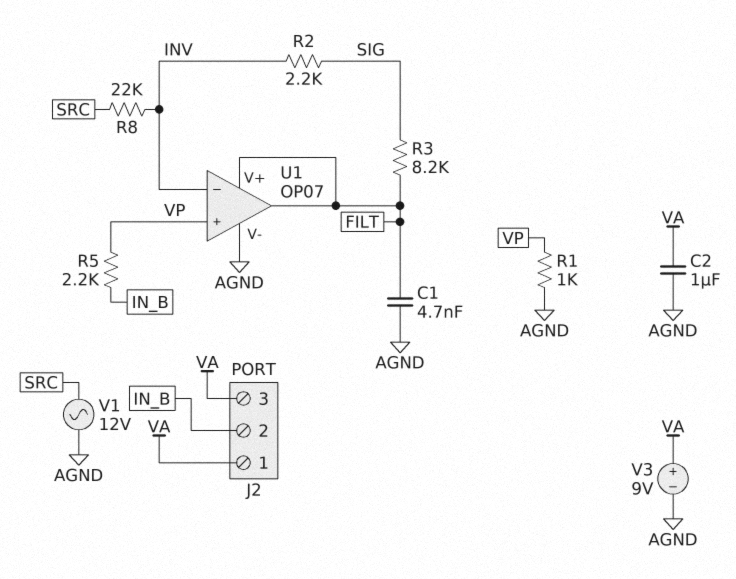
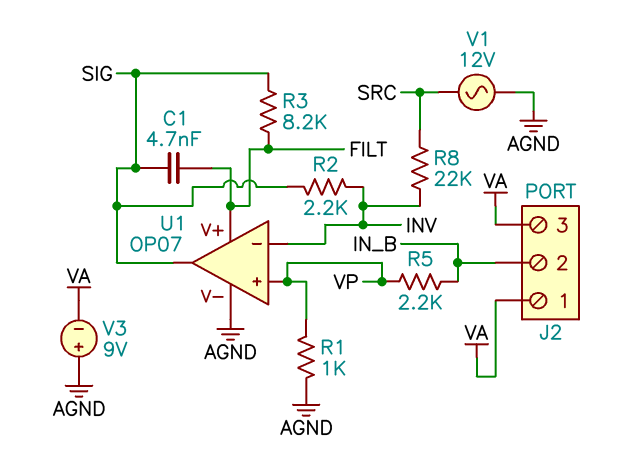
C1: 4.7nF (AGND, FILT) -> 4.7nF (FILT, SIG)
C2: 1uF (AGND, VA) -> none
U1 pin out: FILT -> SIG
V3: 9V (plus VA, minus AGND) -> 9V (plus AGND, minus VA)

